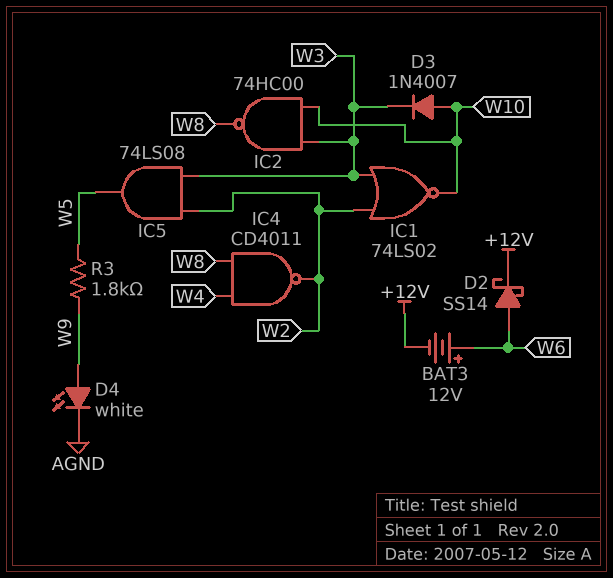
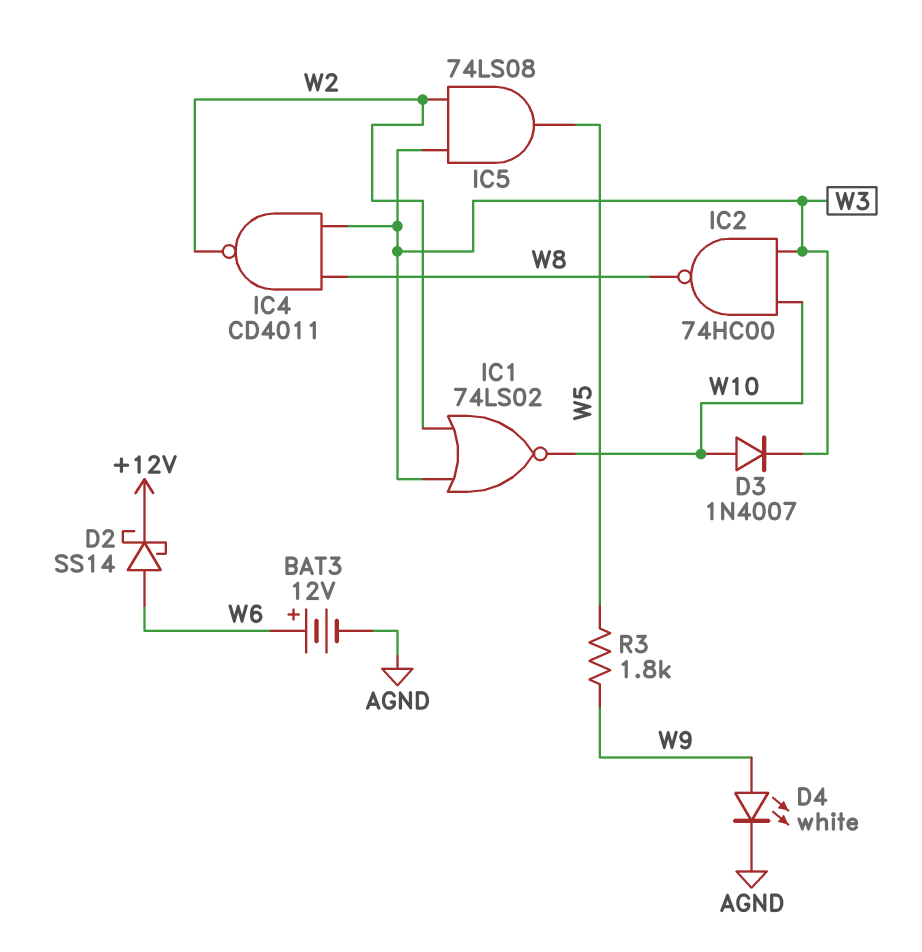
BAT3: 12V (plus W6, minus +12V) -> 12V (plus W6, minus AGND)
IC4: NAND CD4011 (in W4, in W8, out W2) -> NAND CD4011 (in W3, in W8, out W2)

